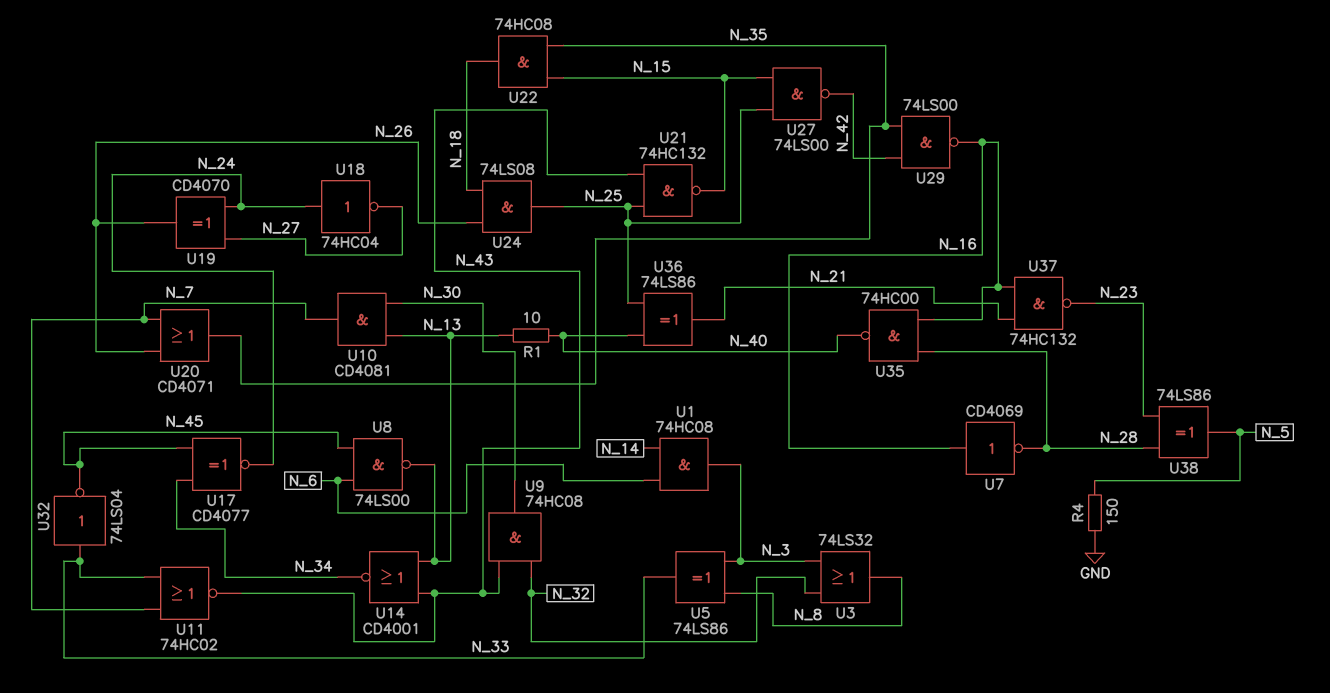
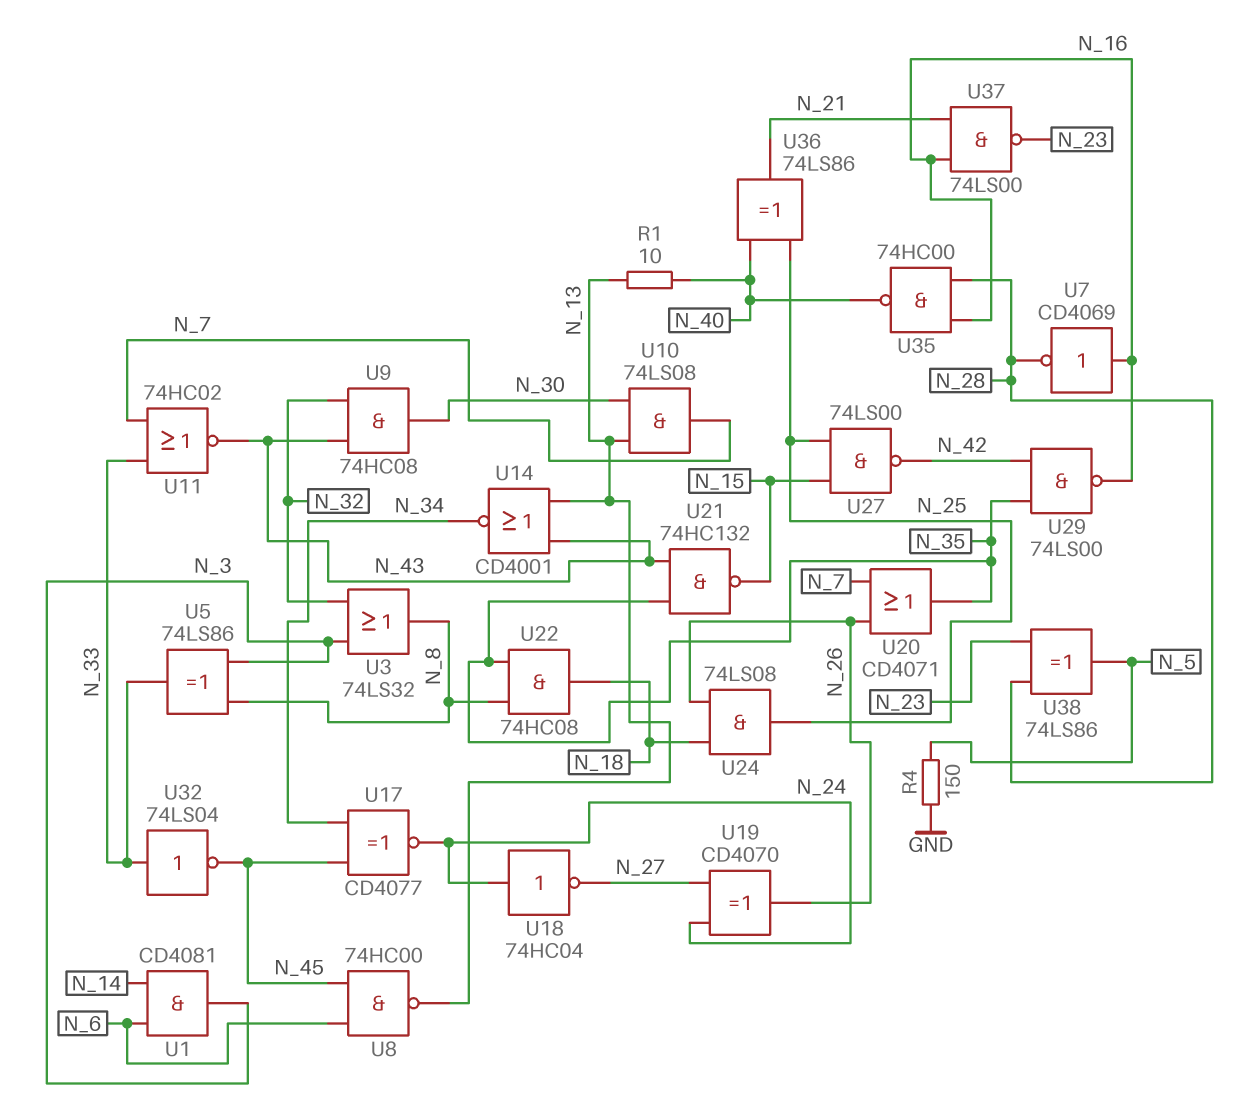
U1: AND 74HC08 (in N_6, in N_14, out N_3) -> AND CD4081 (in N_6, in N_14, out N_3)
U8: NAND 74LS00 (in N_6, in N_45, out N_13) -> NAND 74HC00 (in N_6, in N_45, out N_13)
U10: AND CD4081 (in N_13, in N_30, out N_7) -> AND 74LS08 (in N_13, in N_30, out N_7)
U21: NAND 74HC132 (in N_25, in N_43, out N_15) -> NAND 74HC132 (in N_35, in N_43, out N_15)
U22: AND 74HC08 (in N_15, in N_35, out N_18) -> AND 74HC08 (in N_8, in N_35, out N_18)
U37: NAND 74HC132 (in N_16, in N_21, out N_23) -> NAND 74LS00 (in N_16, in N_21, out N_23)

